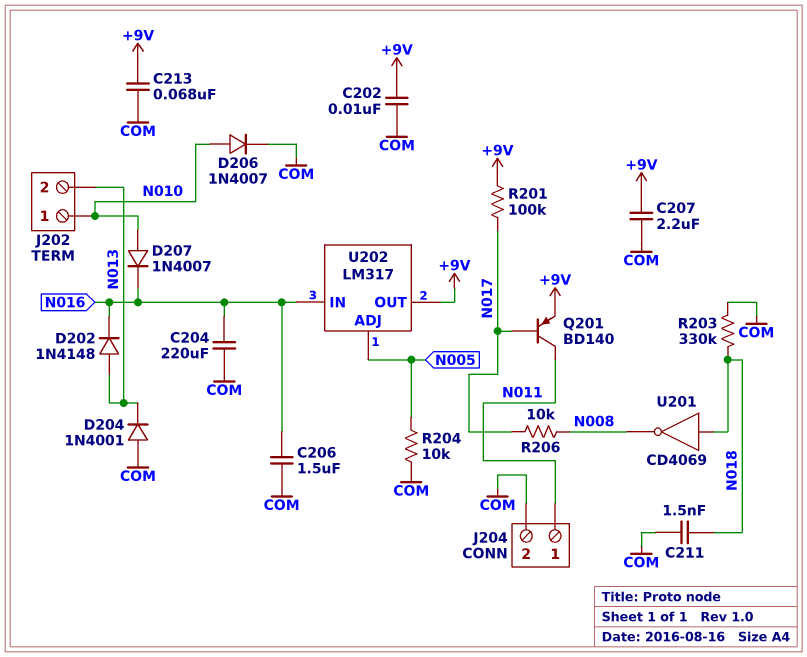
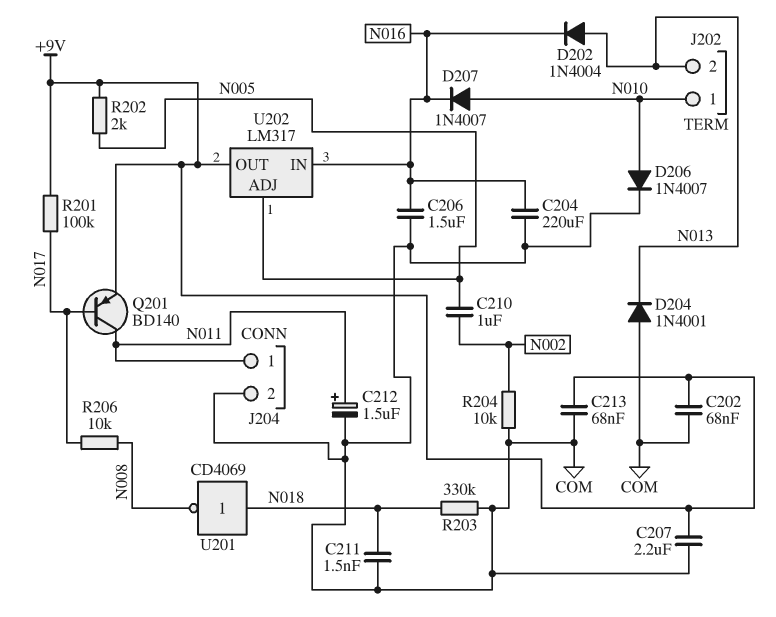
C202: 10nF (+9V, COM) -> 68nF (+9V, COM)
C210: none -> 1uF (N002, N005)
C212: none -> 1.5uF (plus N011, minus COM)
D202: diode 1N4148 (A N013, K N016) -> diode 1N4004 (A N013, K N016)
R202: none -> 2k (+9V, N005)
R204: 10k (COM, N005) -> 10k (COM, N002)

